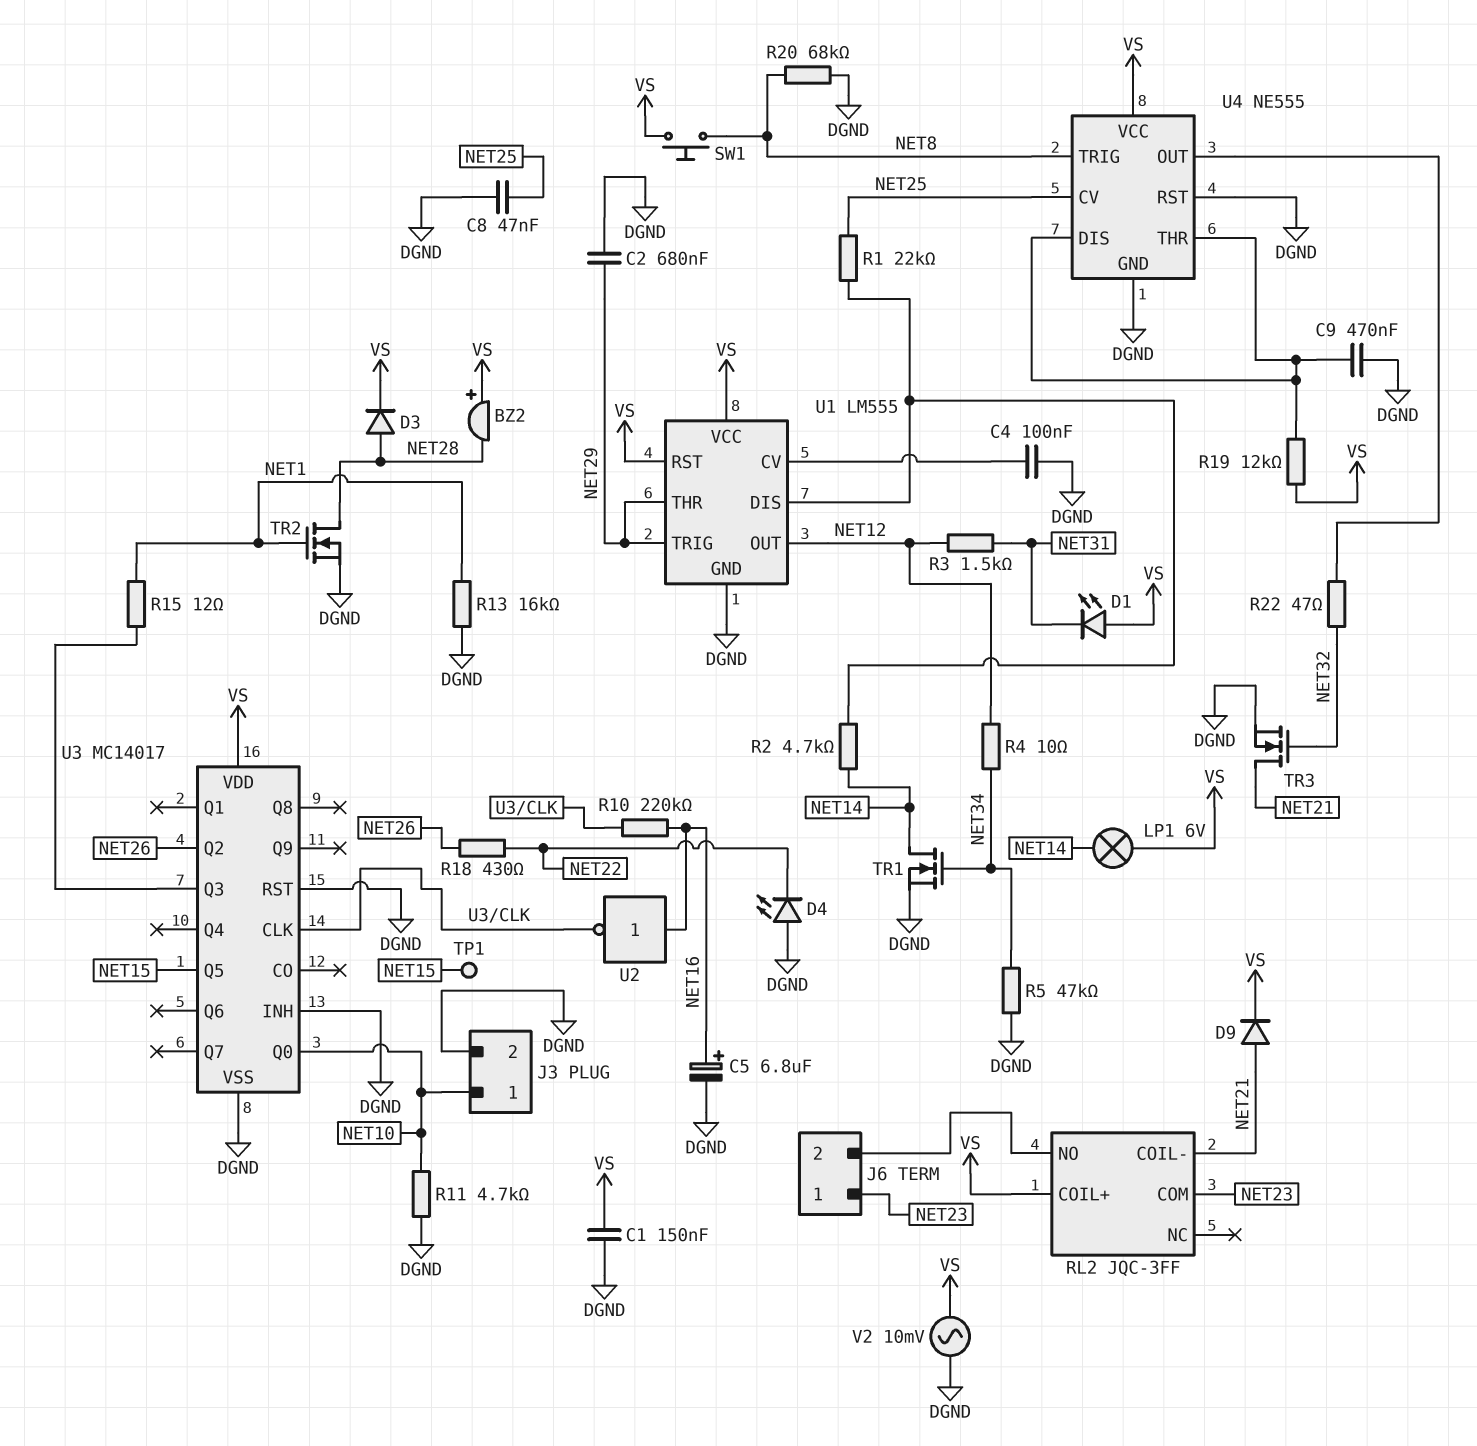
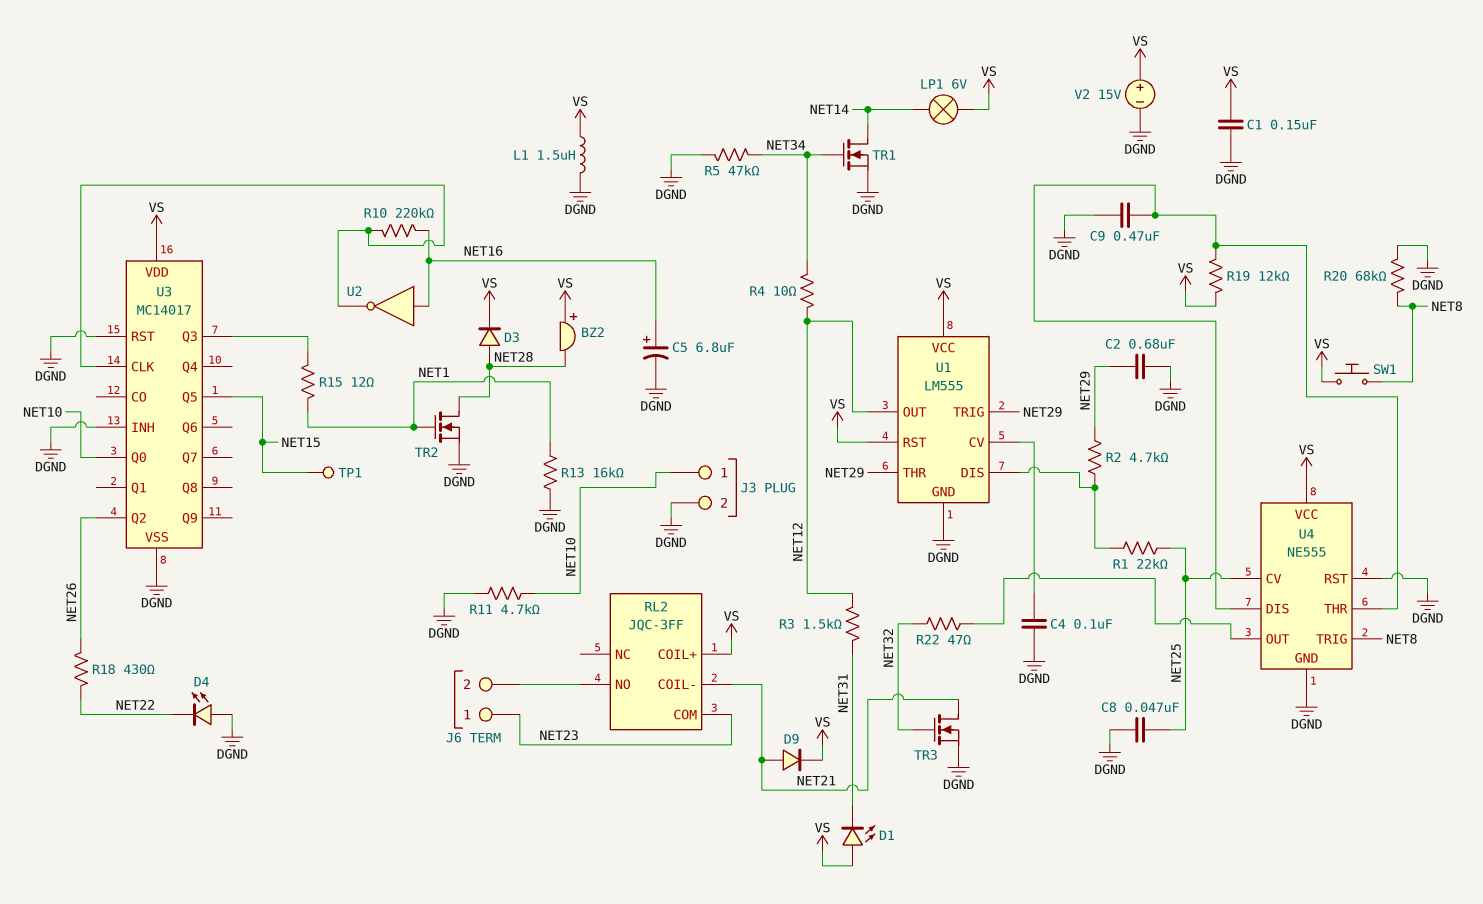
L1: none -> 1.5uH (DGND, VS)
R2: 4.7k (NET14, U1/DIS) -> 4.7k (NET29, U1/DIS)
V2: AC 10mV (DGND, VS) -> 15V (plus VS, minus DGND)

